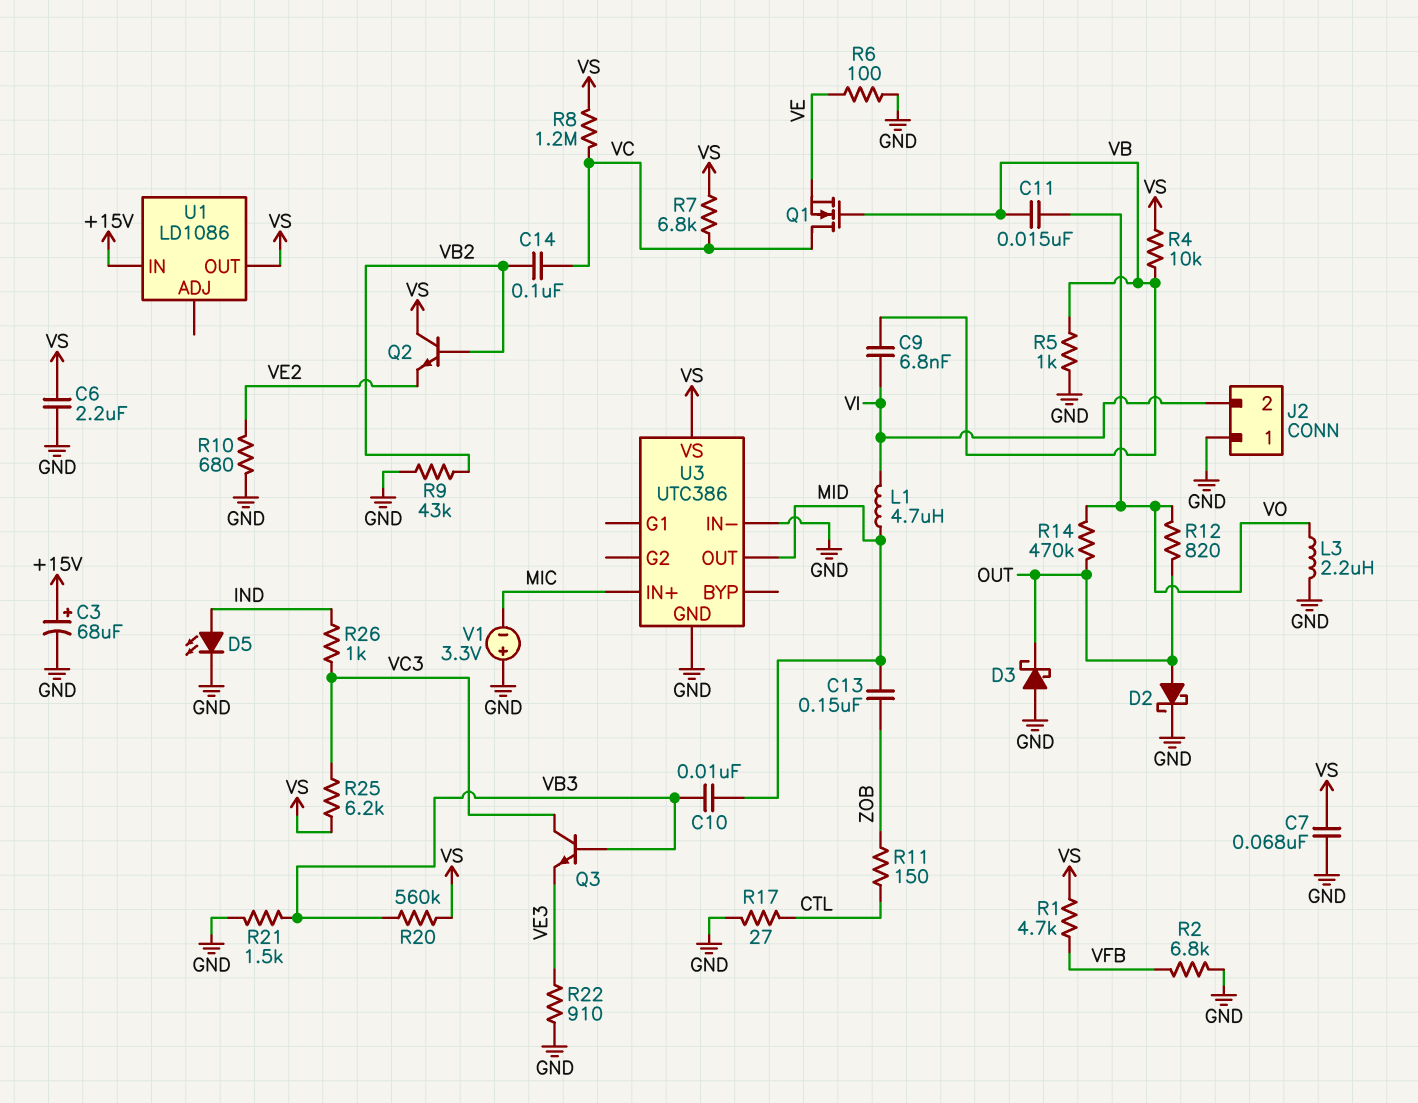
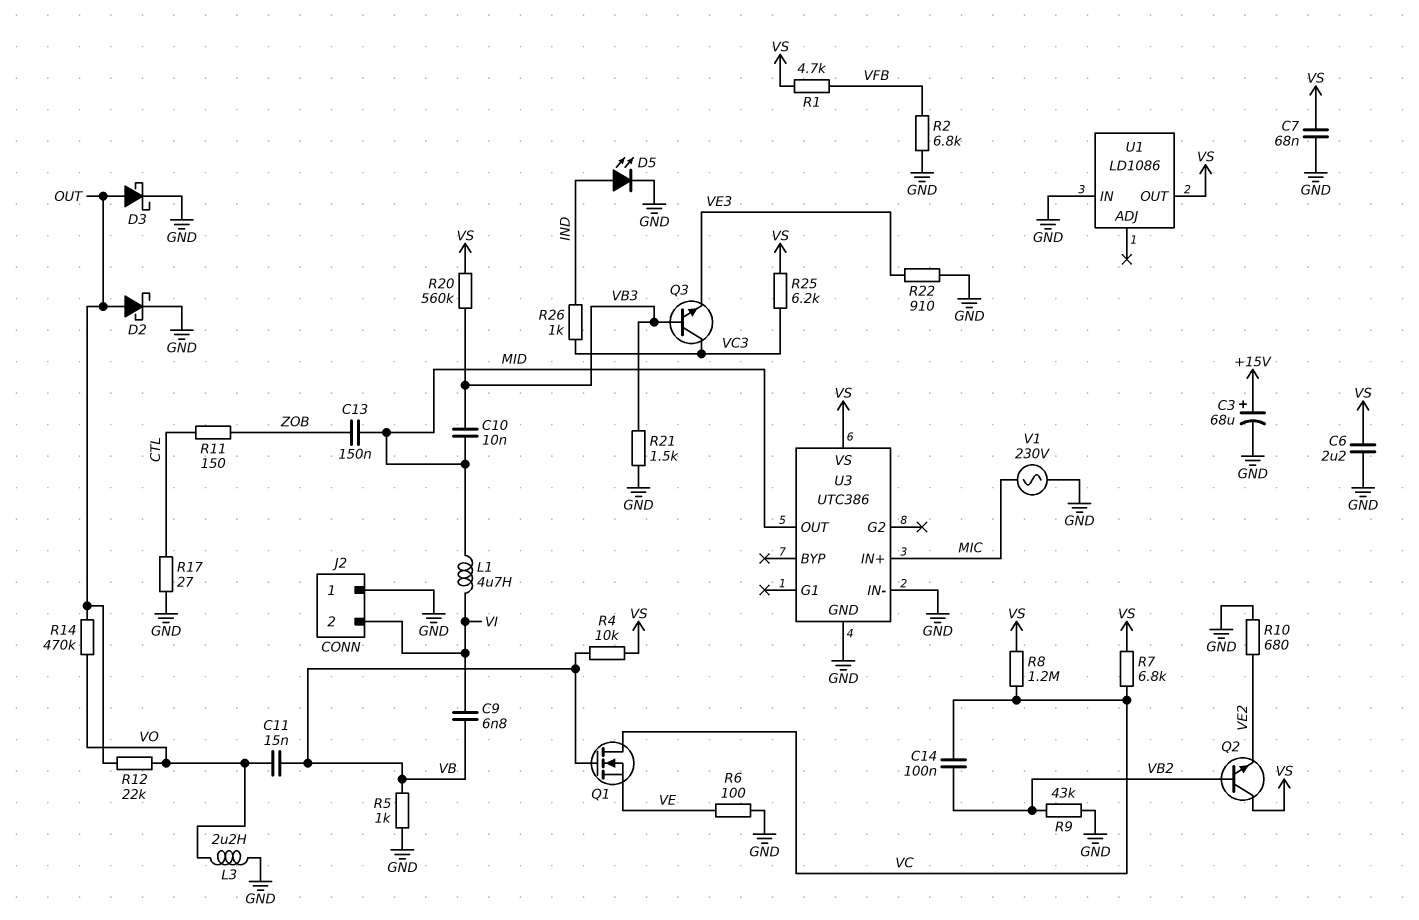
D3: schottky (A GND, K OUT) -> schottky (A OUT, K GND)
R12: 820 (OUT, VO) -> 22k (OUT, VO)
U1 pin IN: +15V -> GND
V1: 3.3V (plus GND, minus MIC) -> AC 230V (GND, MIC)

